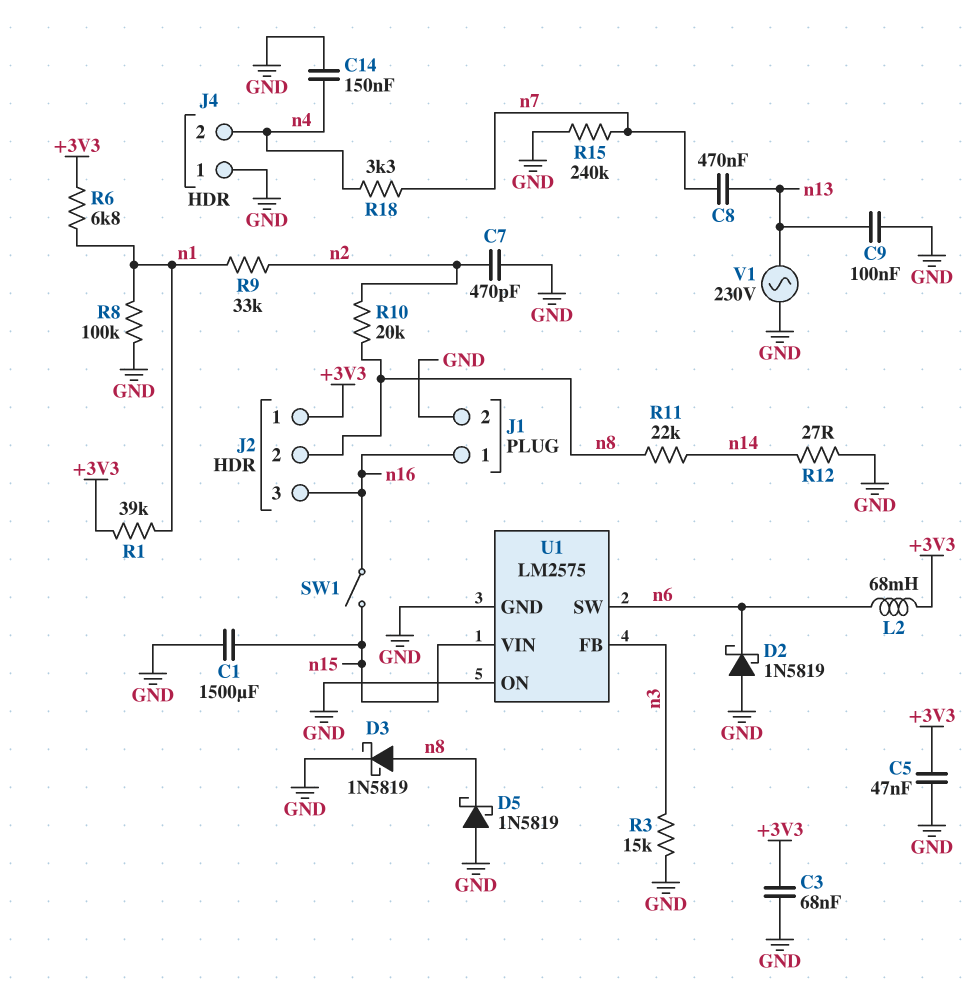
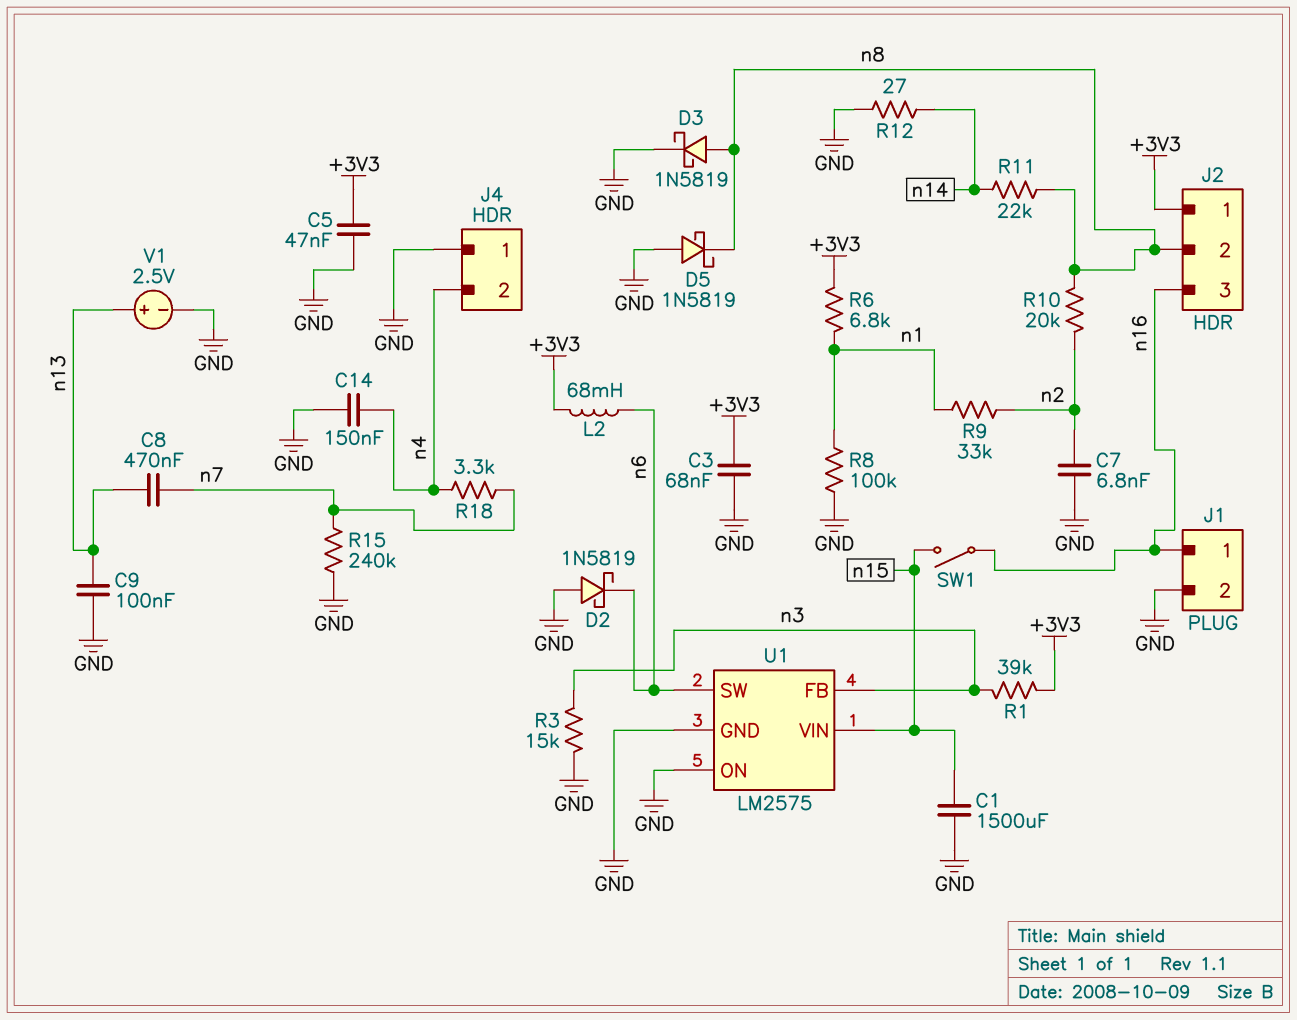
C7: 470pF (GND, n2) -> 6.8nF (GND, n2)
R1: 39k (+3V3, n1) -> 39k (+3V3, n3)
V1: AC 230V (GND, n13) -> 2.5V (plus n13, minus GND)

